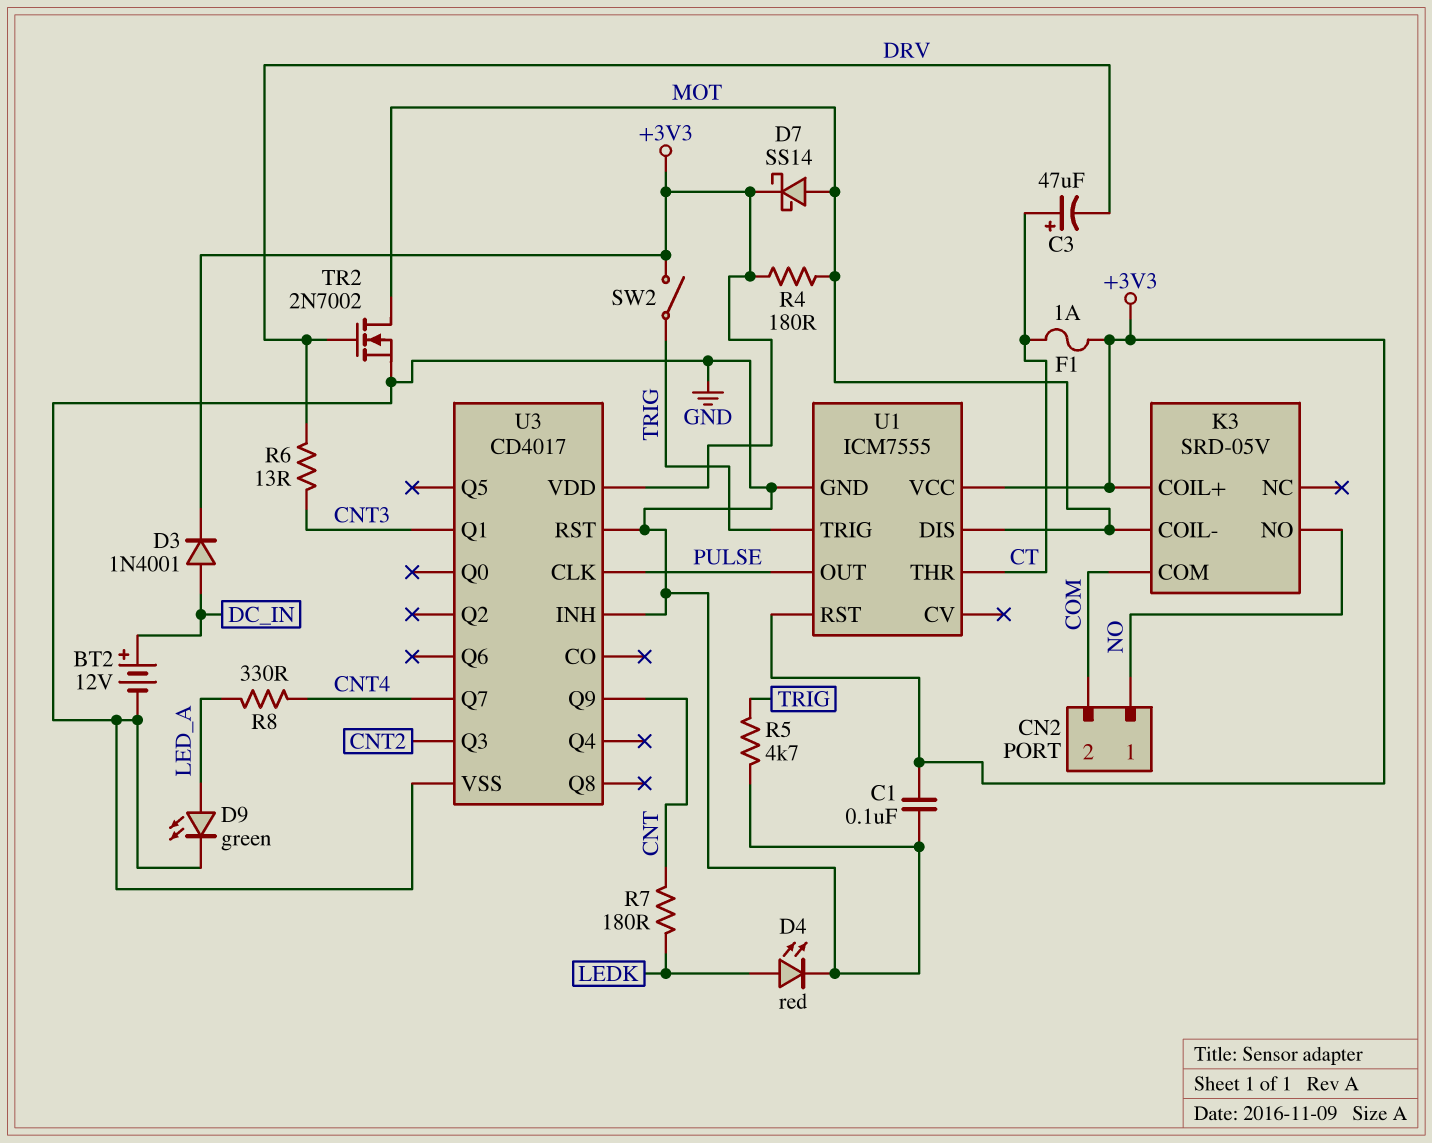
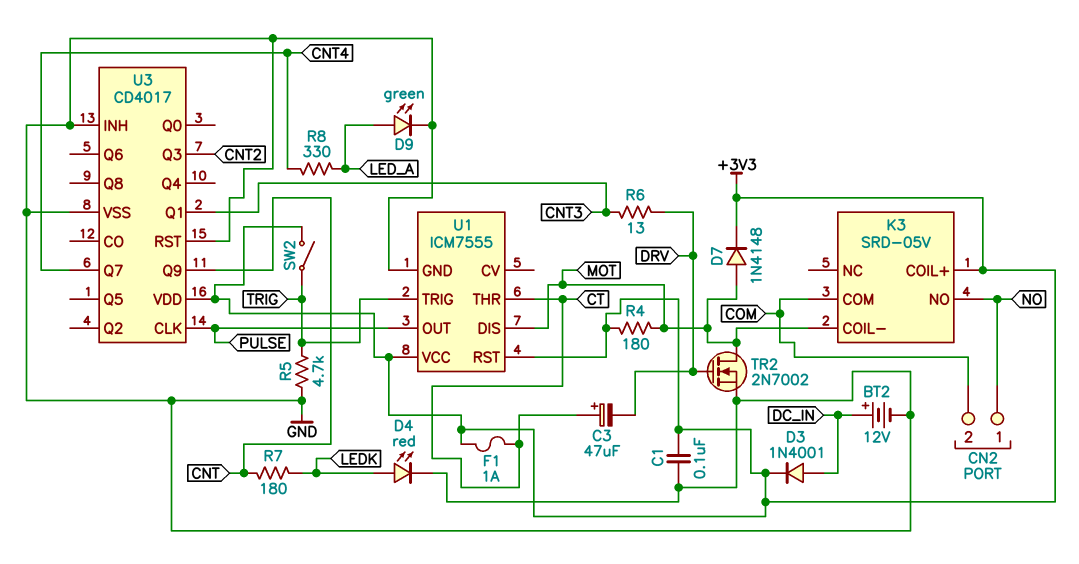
D7: schottky SS14 (A MOT, K +3V3) -> diode 1N4148 (A MOT, K +3V3)

